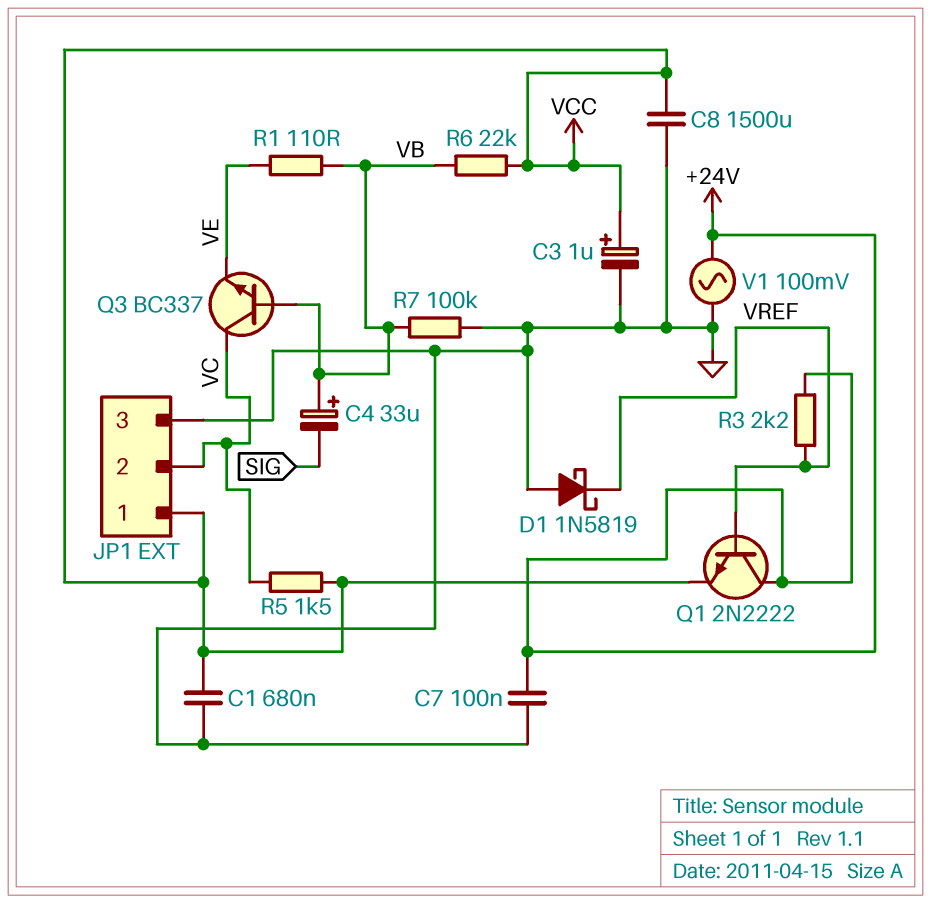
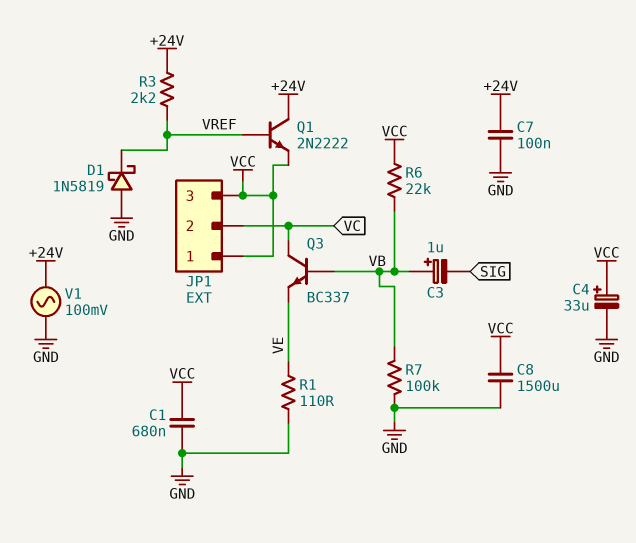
C3: 1uF (plus VCC, minus GND) -> 1uF (plus VB, minus SIG)
C4: 33uF (plus VB, minus SIG) -> 33uF (plus VCC, minus GND)
JP1 pin 3: GND -> VCC
R1: 110 (VB, VE) -> 110 (GND, VE)
R5: 1.5k (VC, VCC) -> none

